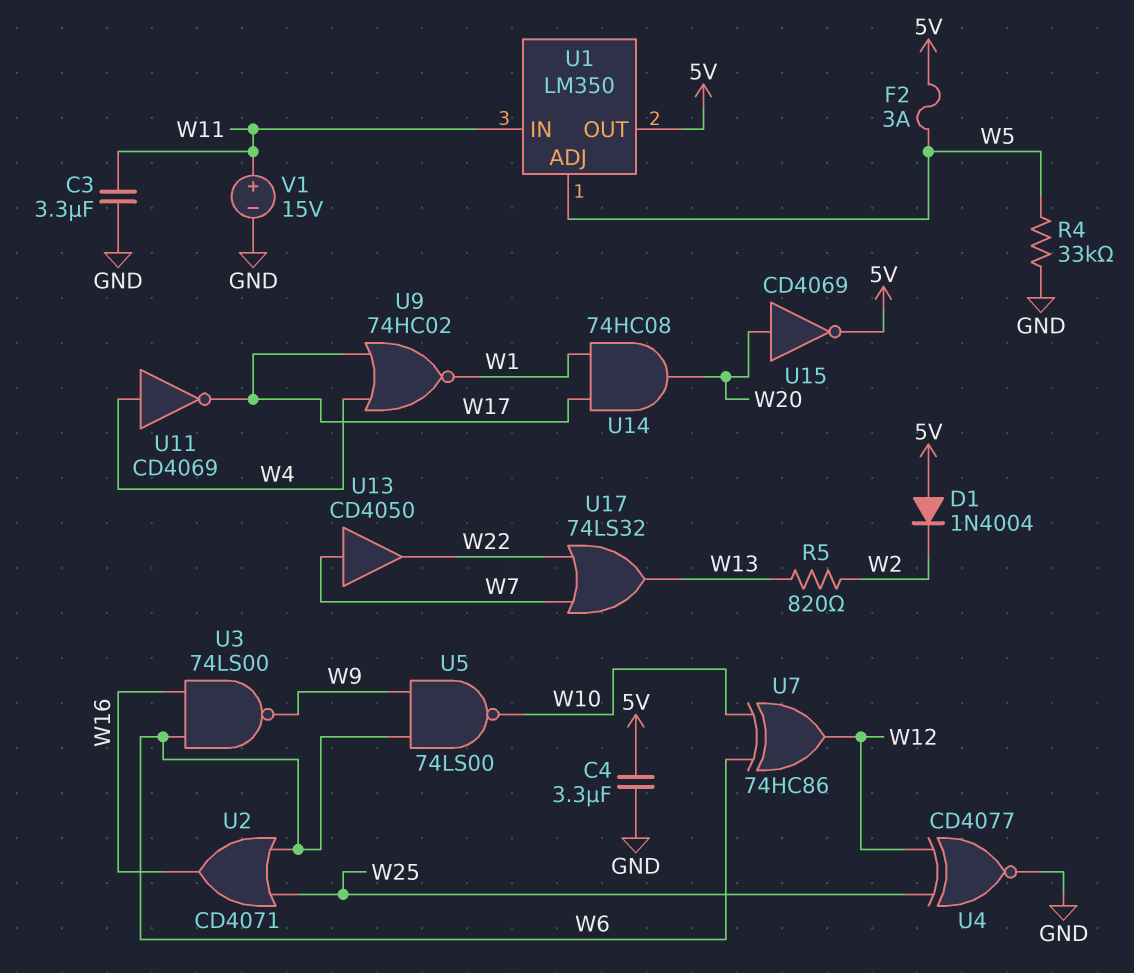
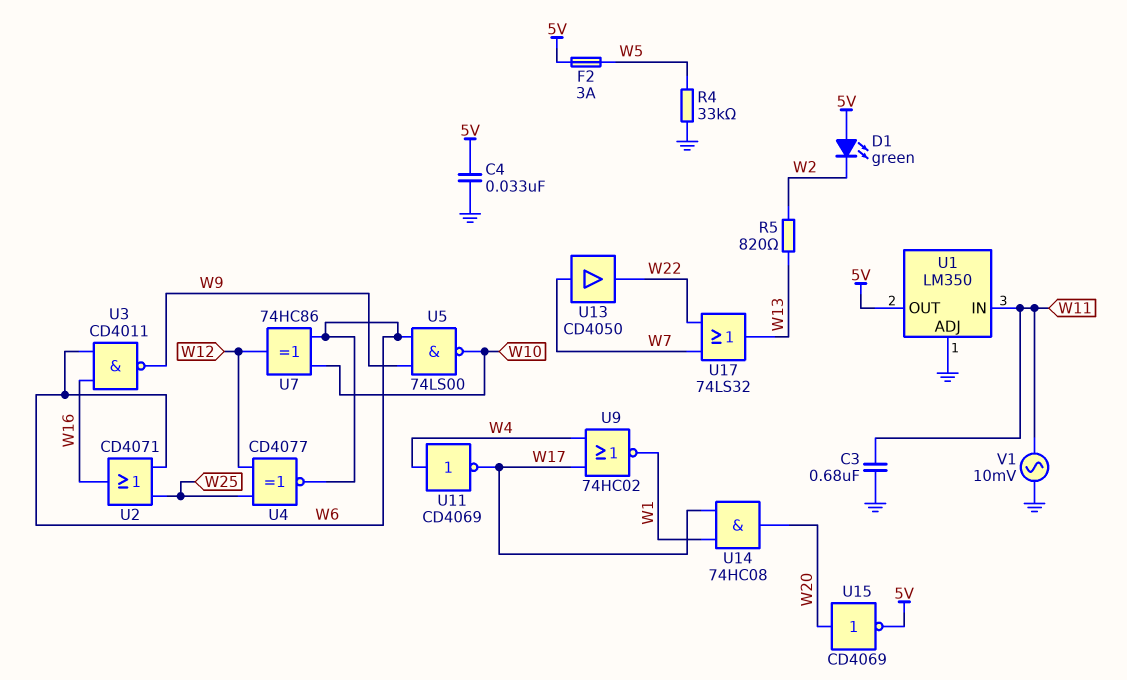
C3: 3.3uF (GND, W11) -> 680nF (GND, W11)
C4: 3.3uF (5V, GND) -> 33nF (5V, GND)
D1: diode 1N4004 (A 5V, K W2) -> LED green (A 5V, K W2)
U1 pin ADJ: W5 -> GND
U3: NAND 74LS00 (in W6, in W16, out W9) -> NAND CD4011 (in W6, in W16, out W9)
U4: XNOR CD4077 (in W12, in W25, out GND) -> XNOR CD4077 (in W12, in W25, out W6)
V1: 15V (plus W11, minus GND) -> AC 10mV (GND, W11)

